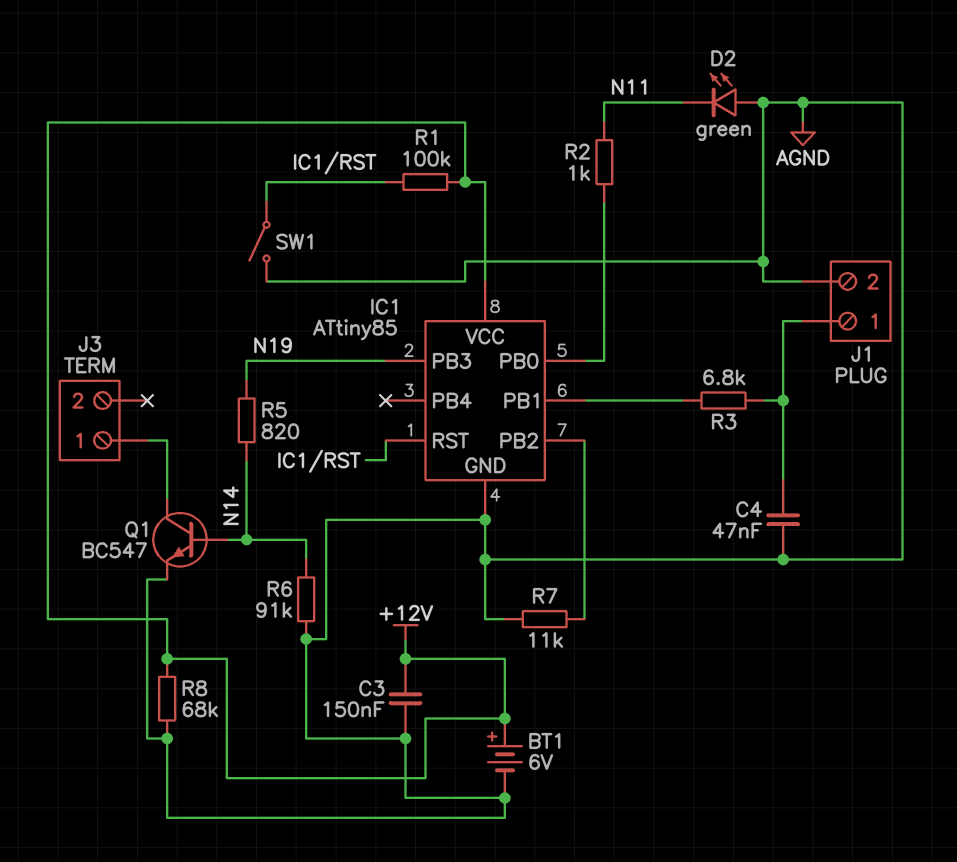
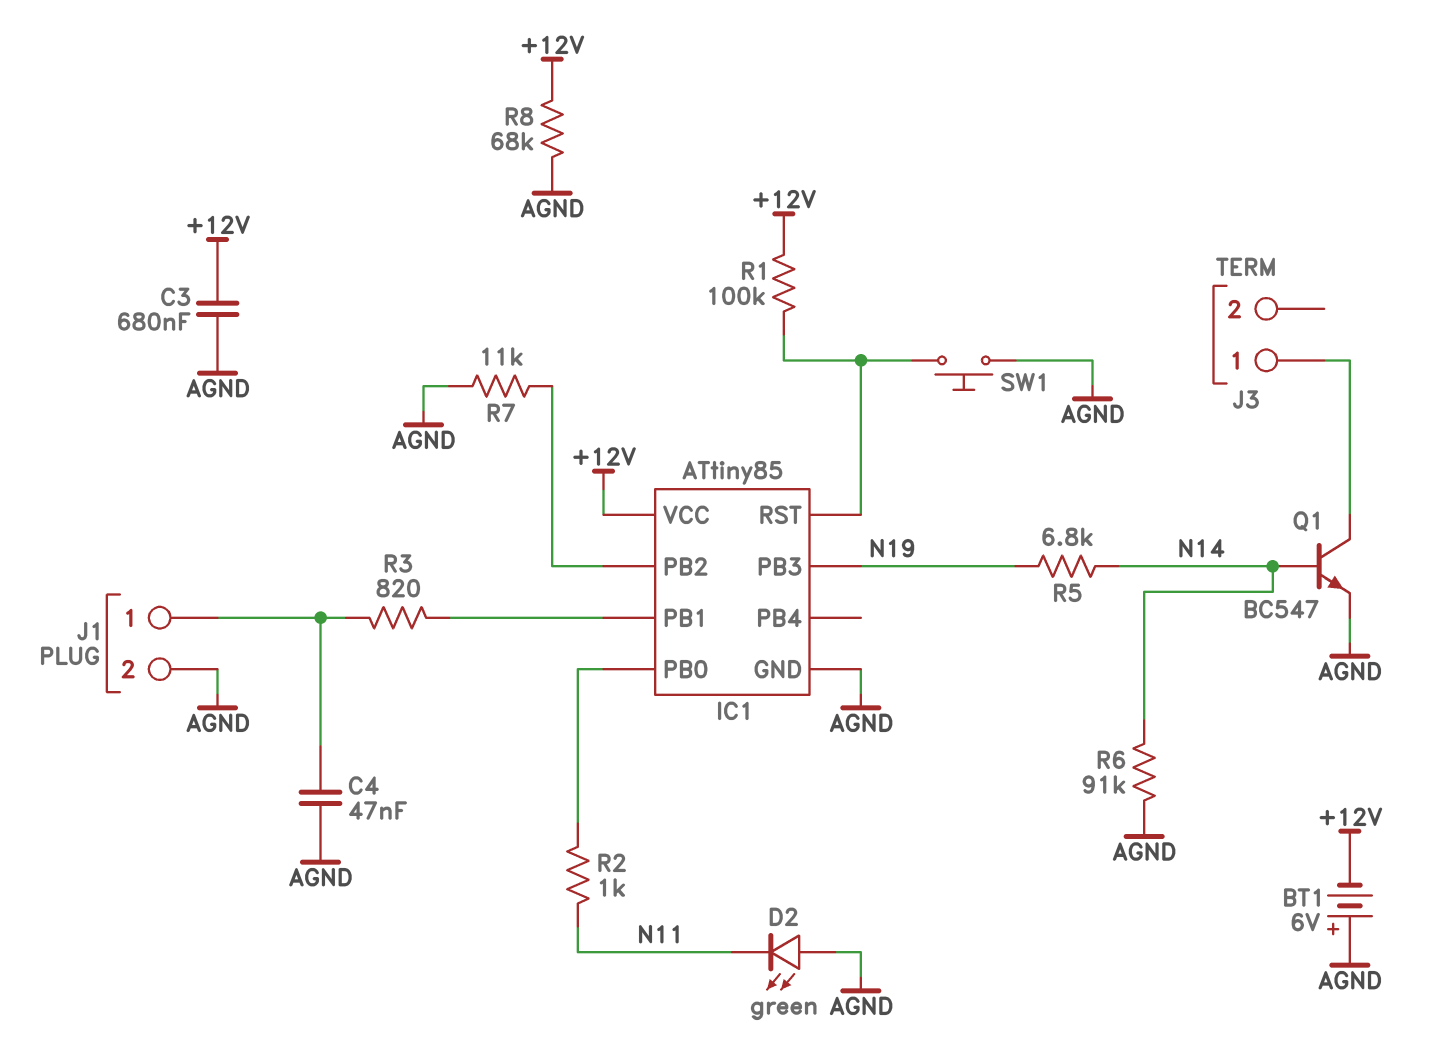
BT1: 6V (plus +12V, minus AGND) -> 6V (plus AGND, minus +12V)
C3: 150nF (+12V, AGND) -> 680nF (+12V, AGND)
R3: 6.8k (IC1/PB1, J1/1) -> 820 (IC1/PB1, J1/1)
R5: 820 (N14, N19) -> 6.8k (N14, N19)
SW1: switch (AGND, IC1/RST) -> button (AGND, IC1/RST)

